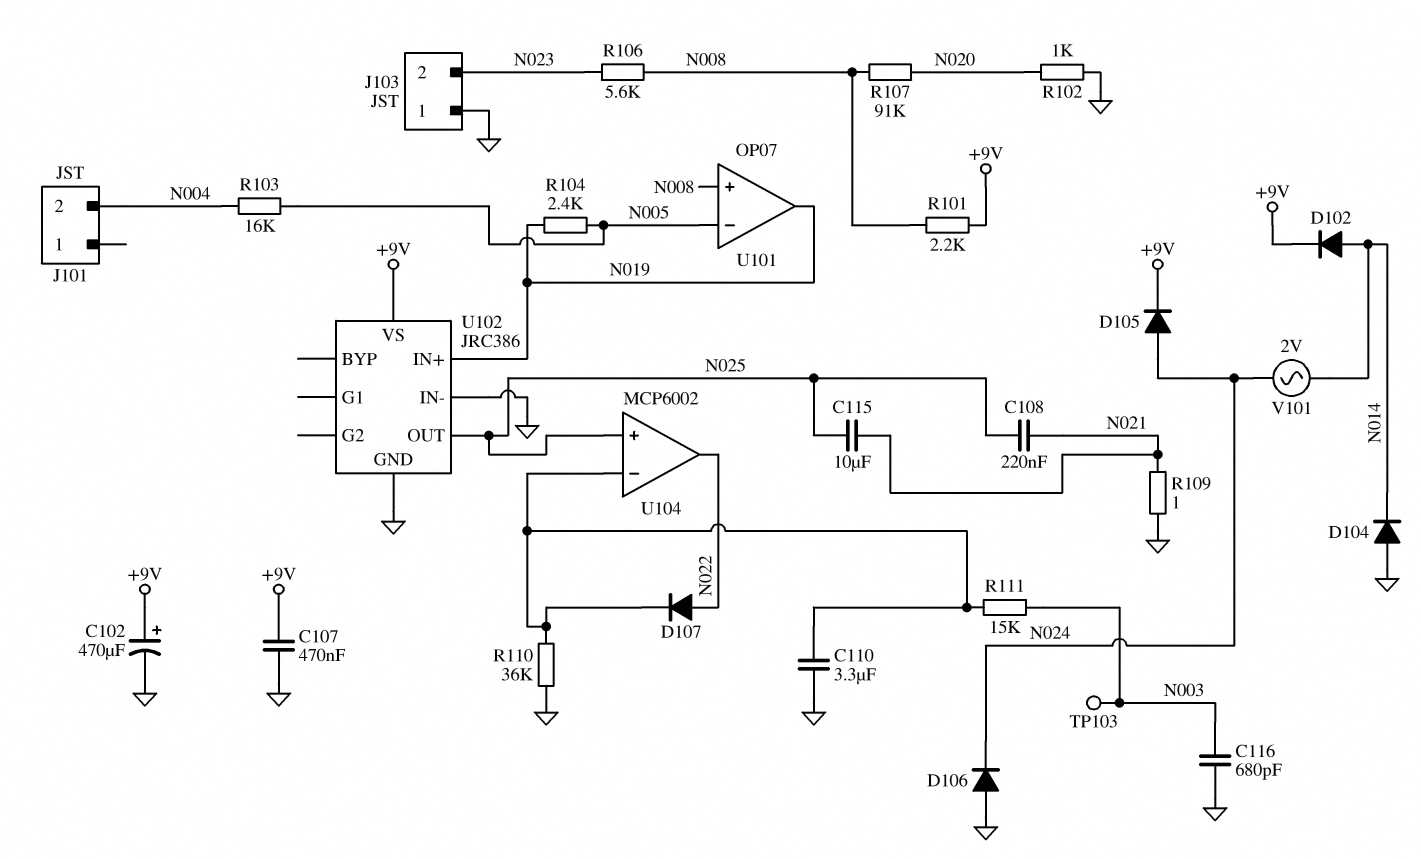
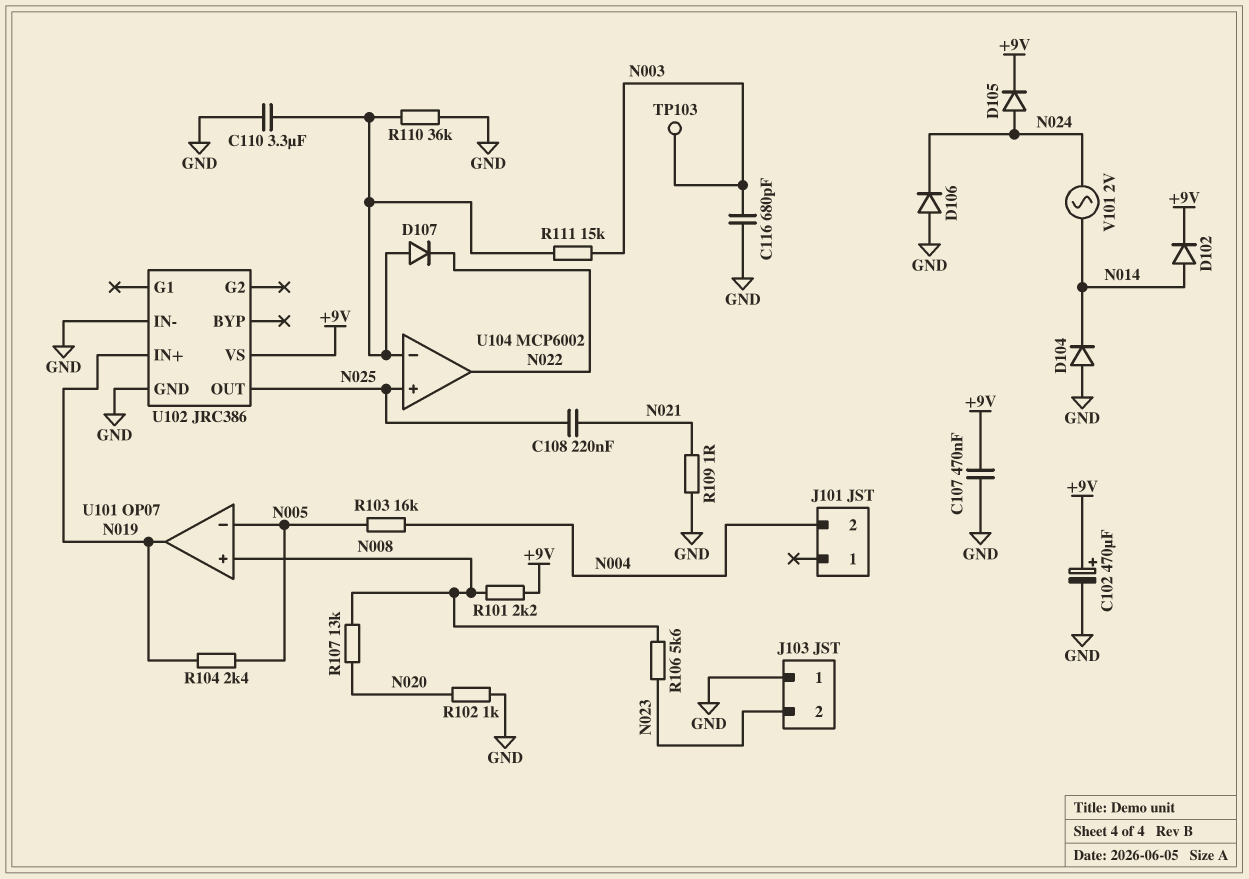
C115: 10uF (N021, N025) -> none
D107: diode (A N022, K U104/in-) -> diode (A U104/in-, K N022)
R107: 91k (N008, N020) -> 13k (N008, N020)

